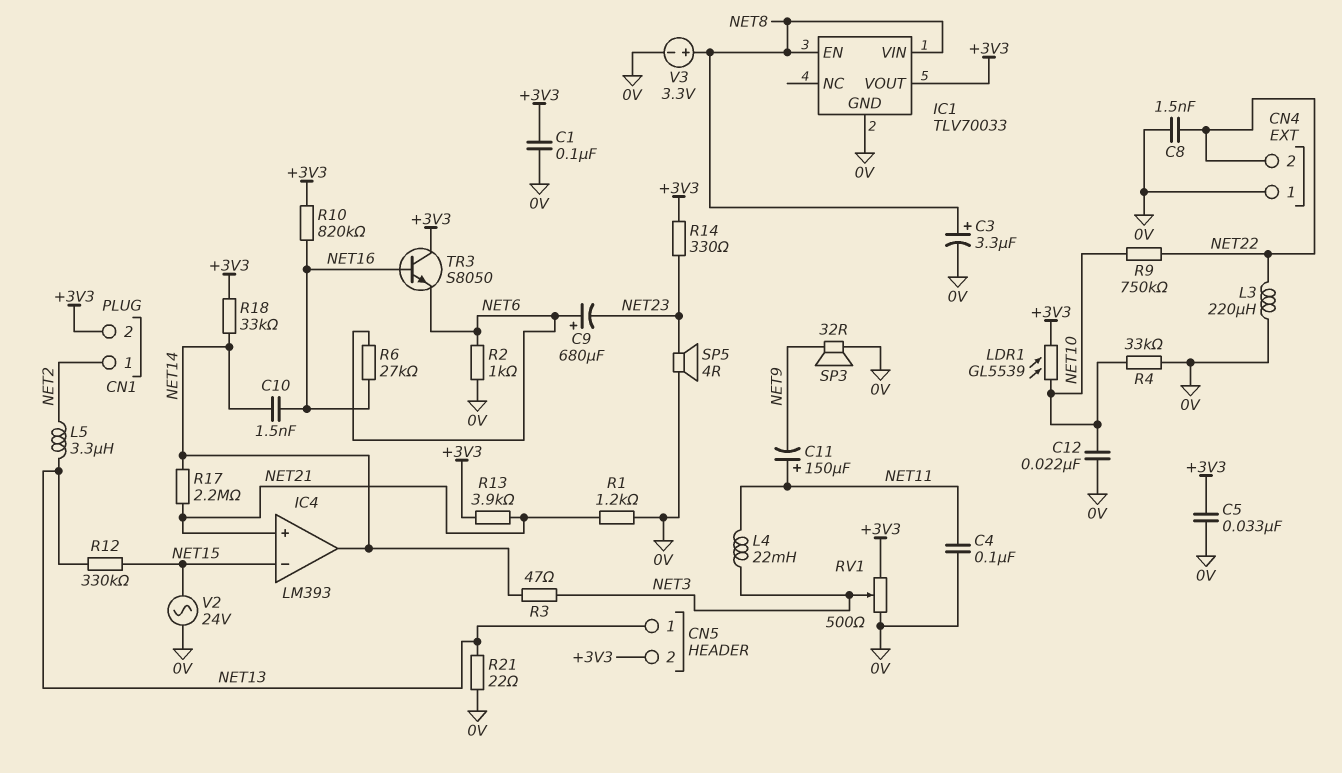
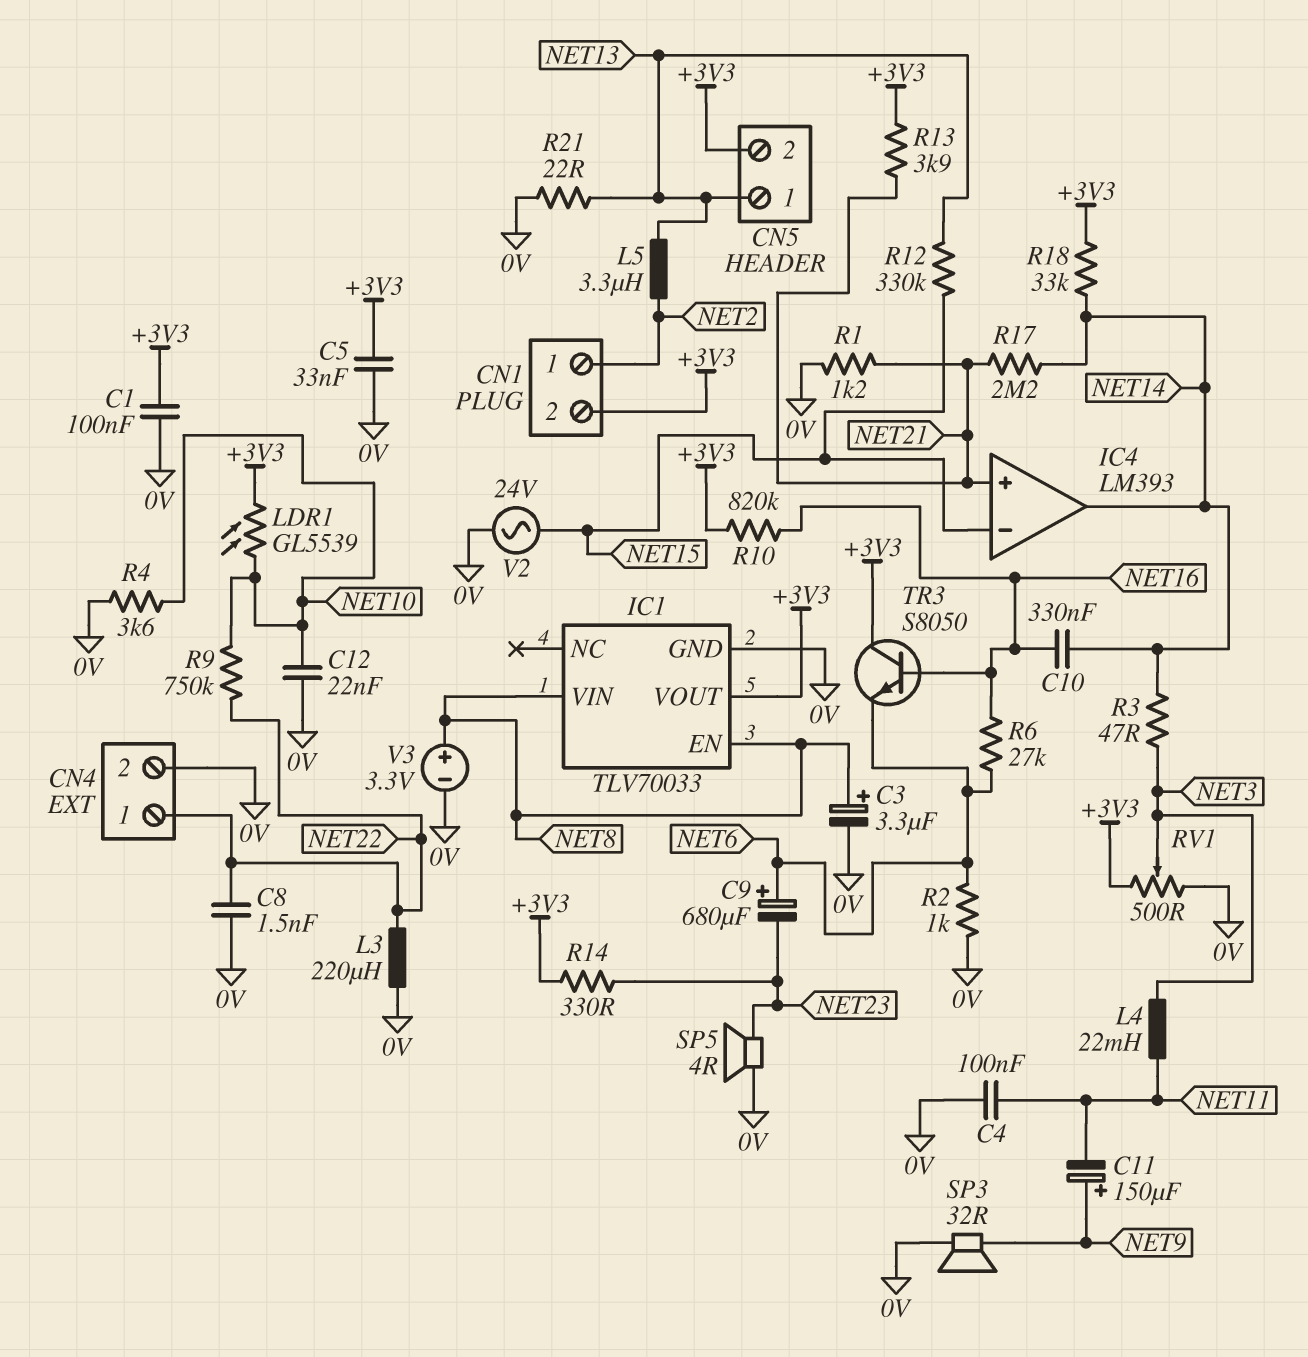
C10: 1.5nF (NET14, NET16) -> 330nF (NET14, NET16)
C11: 150uF (plus NET11, minus NET9) -> 150uF (plus NET9, minus NET11)
CN4 pin 1: 0V -> NET22
CN4 pin 2: NET22 -> 0V
R4: 33k (0V, NET10) -> 3.6k (0V, NET10)

